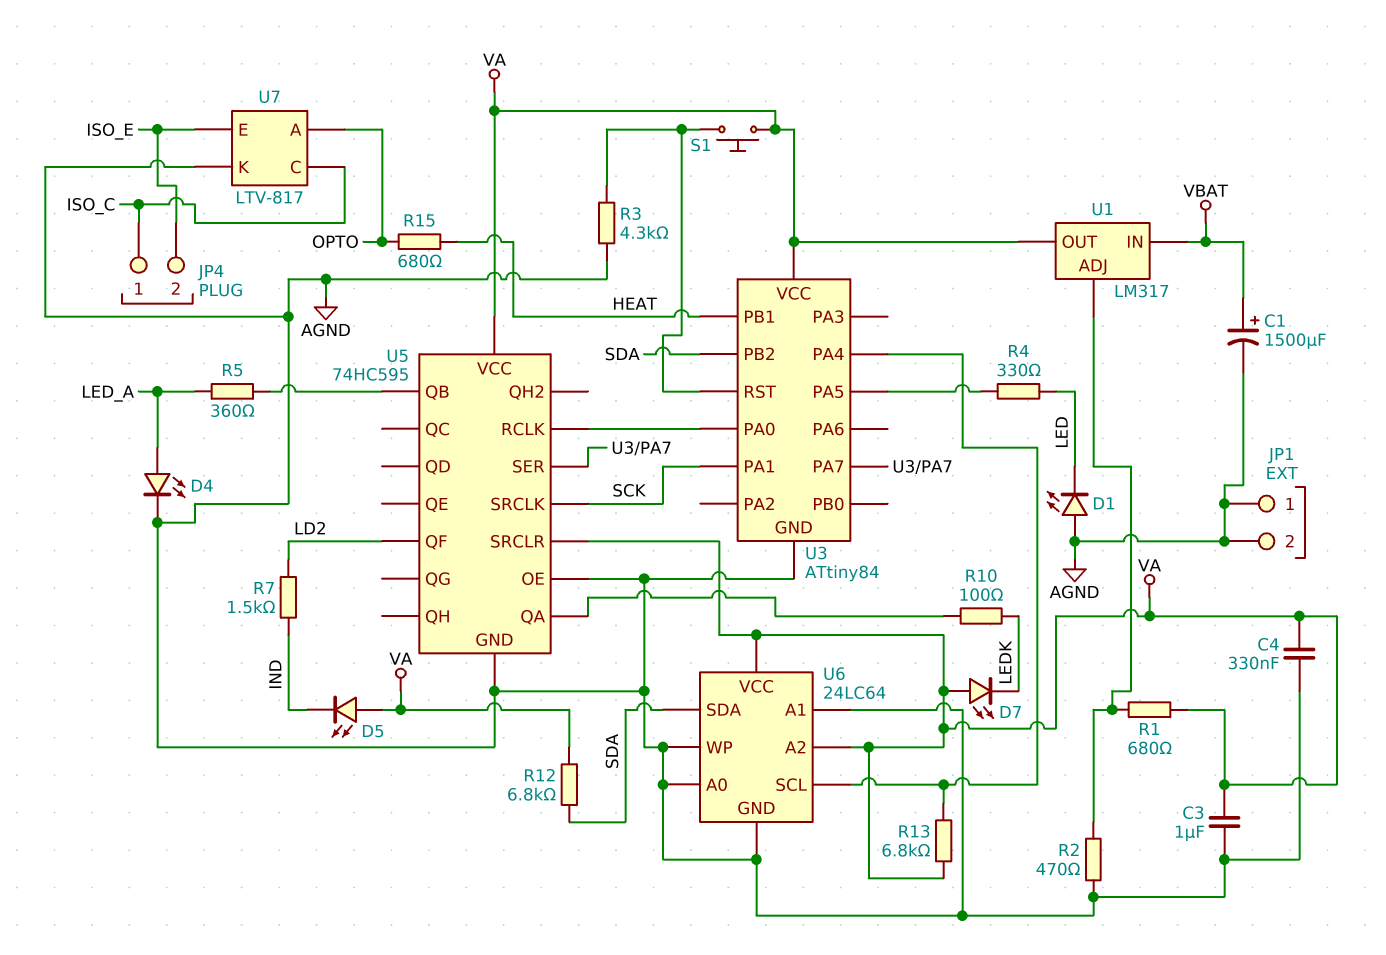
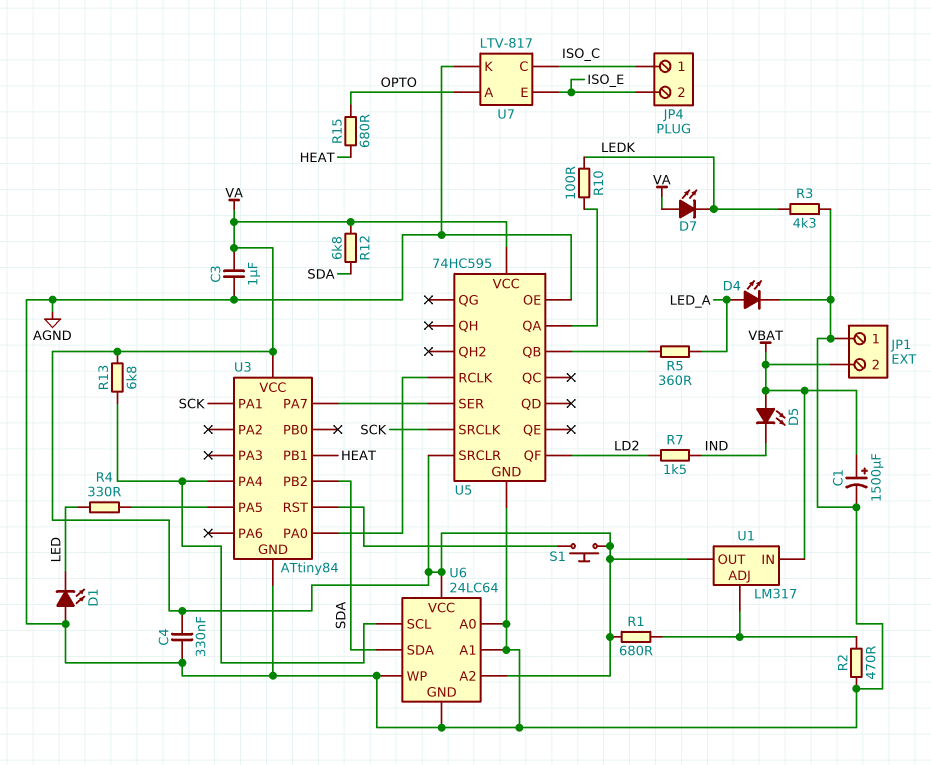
D5: LED (A VA, K IND) -> LED (A VBAT, K IND)
JP1 pin 2: AGND -> VBAT
R3: 4.3k (AGND, U3/RST) -> 4.3k (AGND, LEDK)

